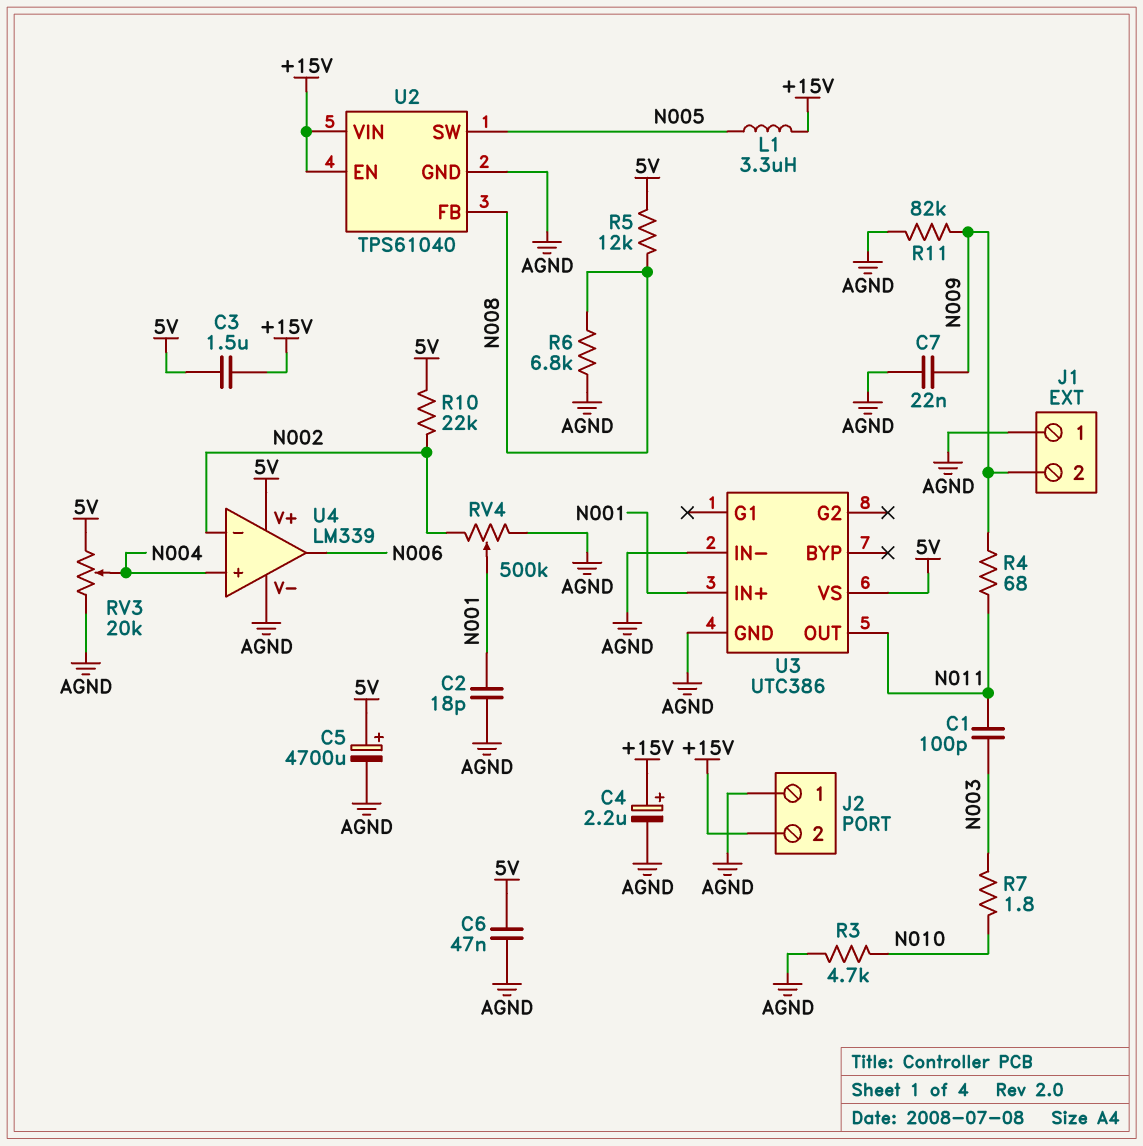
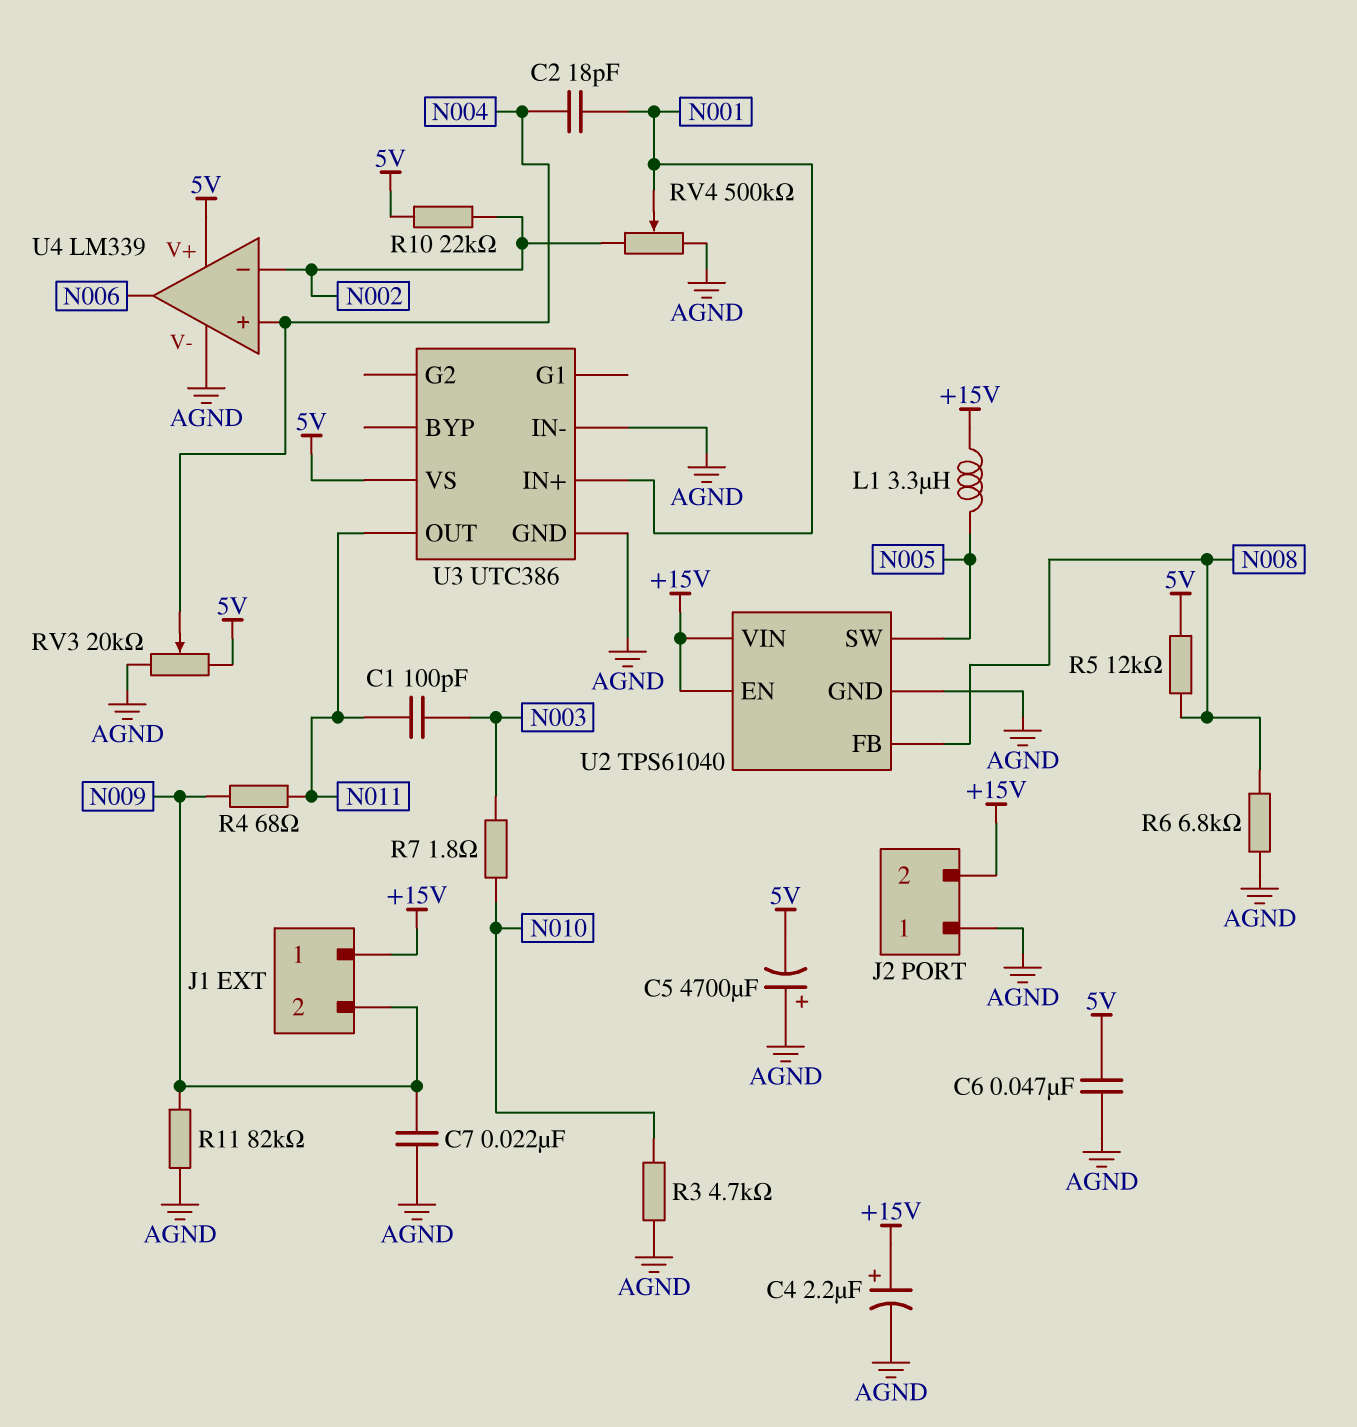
C2: 18pF (AGND, N001) -> 18pF (N001, N004)
C3: 1.5uF (+15V, 5V) -> none
C5: 4700uF (plus 5V, minus AGND) -> 4700uF (plus AGND, minus 5V)
J1 pin 1: AGND -> +15V

